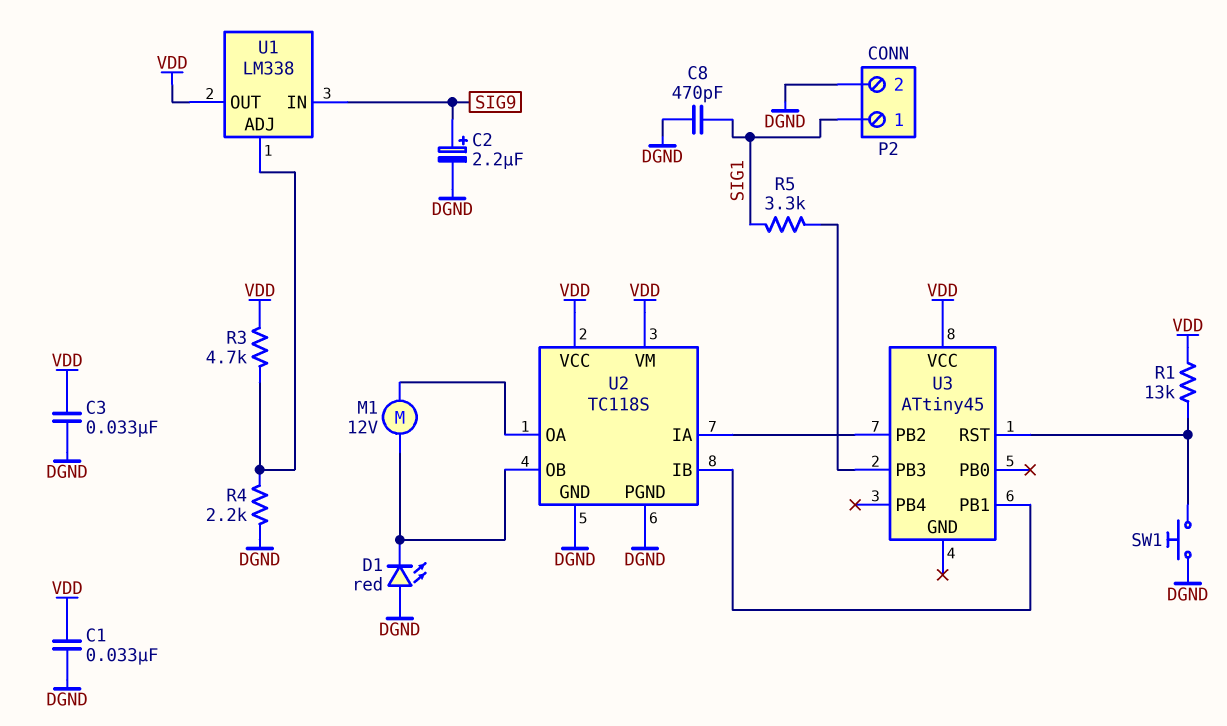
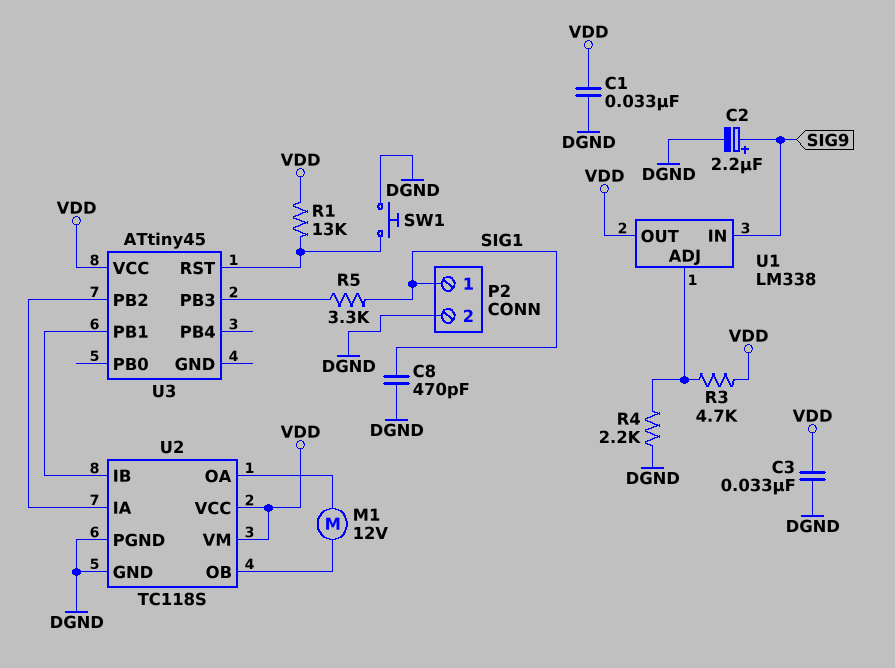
D1: LED red (A DGND, K U2/OB) -> none

